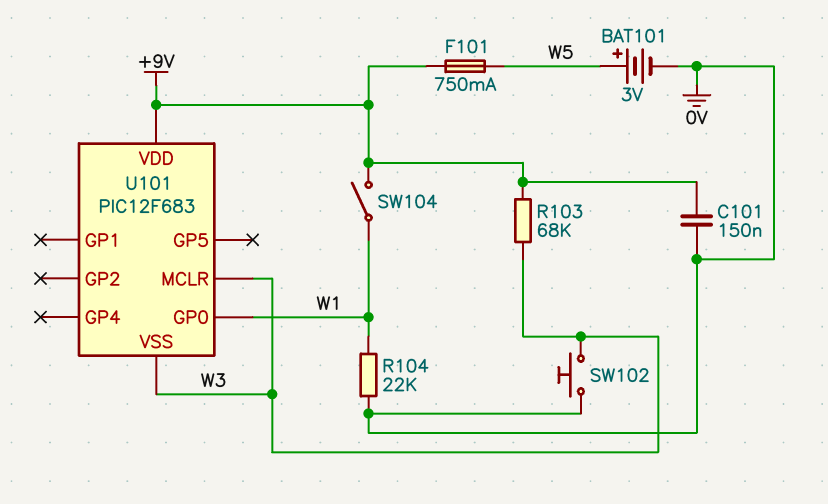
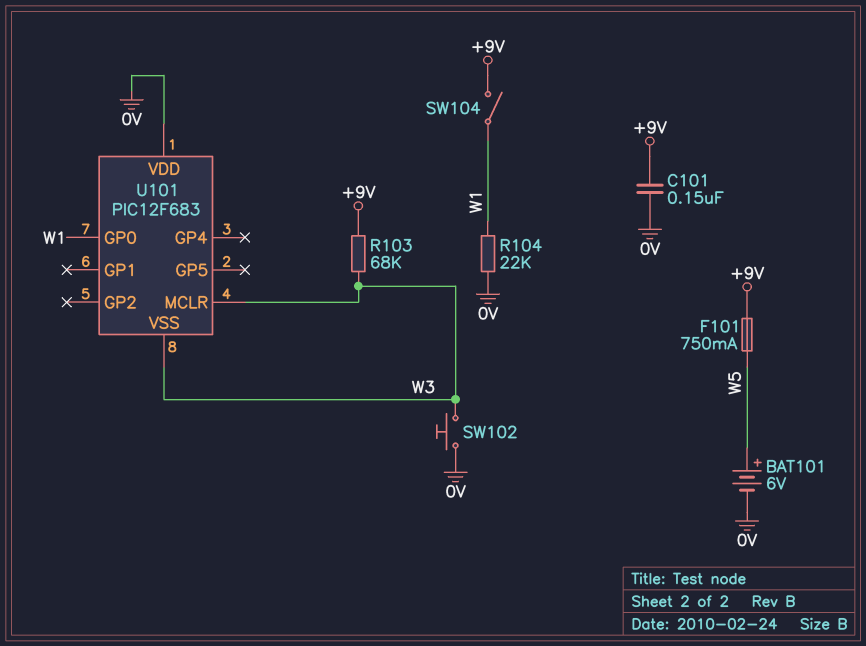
BAT101: 3V (plus W5, minus 0V) -> 6V (plus W5, minus 0V)
U101 pin VDD: +9V -> 0V

